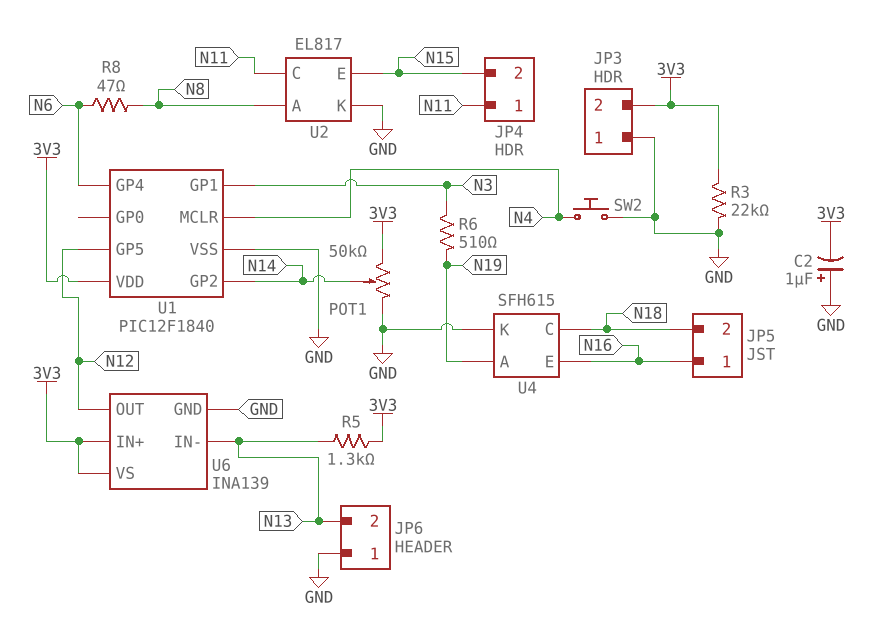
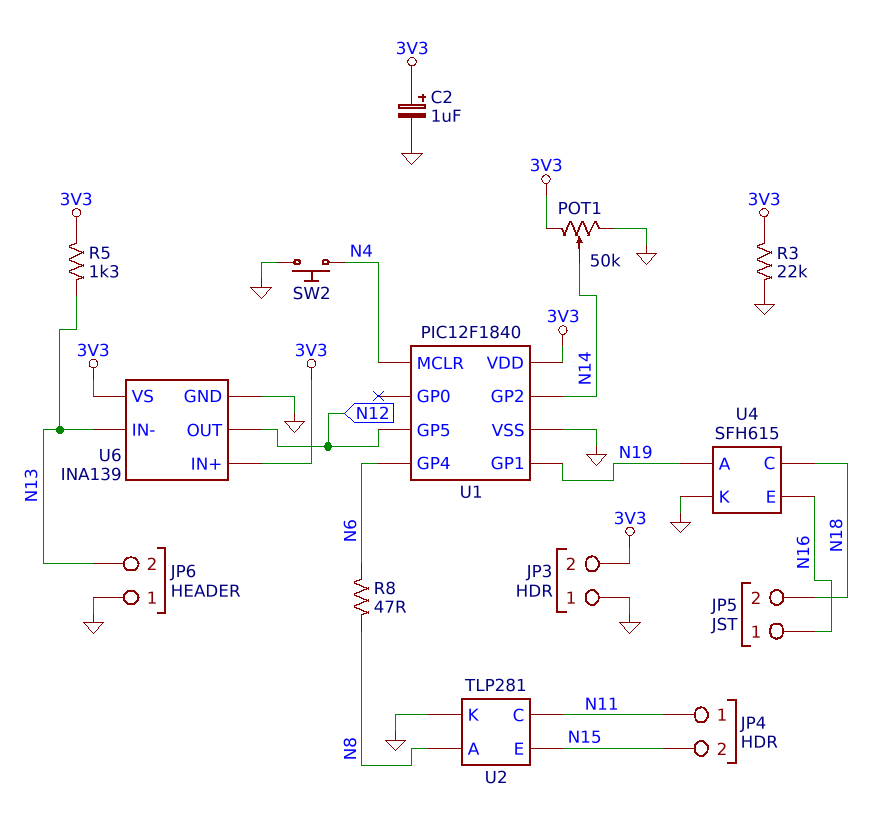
C2: 1uF (plus GND, minus 3V3) -> 1uF (plus 3V3, minus GND)
R6: 510 (N3, N19) -> none
U1 pin GP1: N3 -> N19
U2: EL817 -> TLP281

